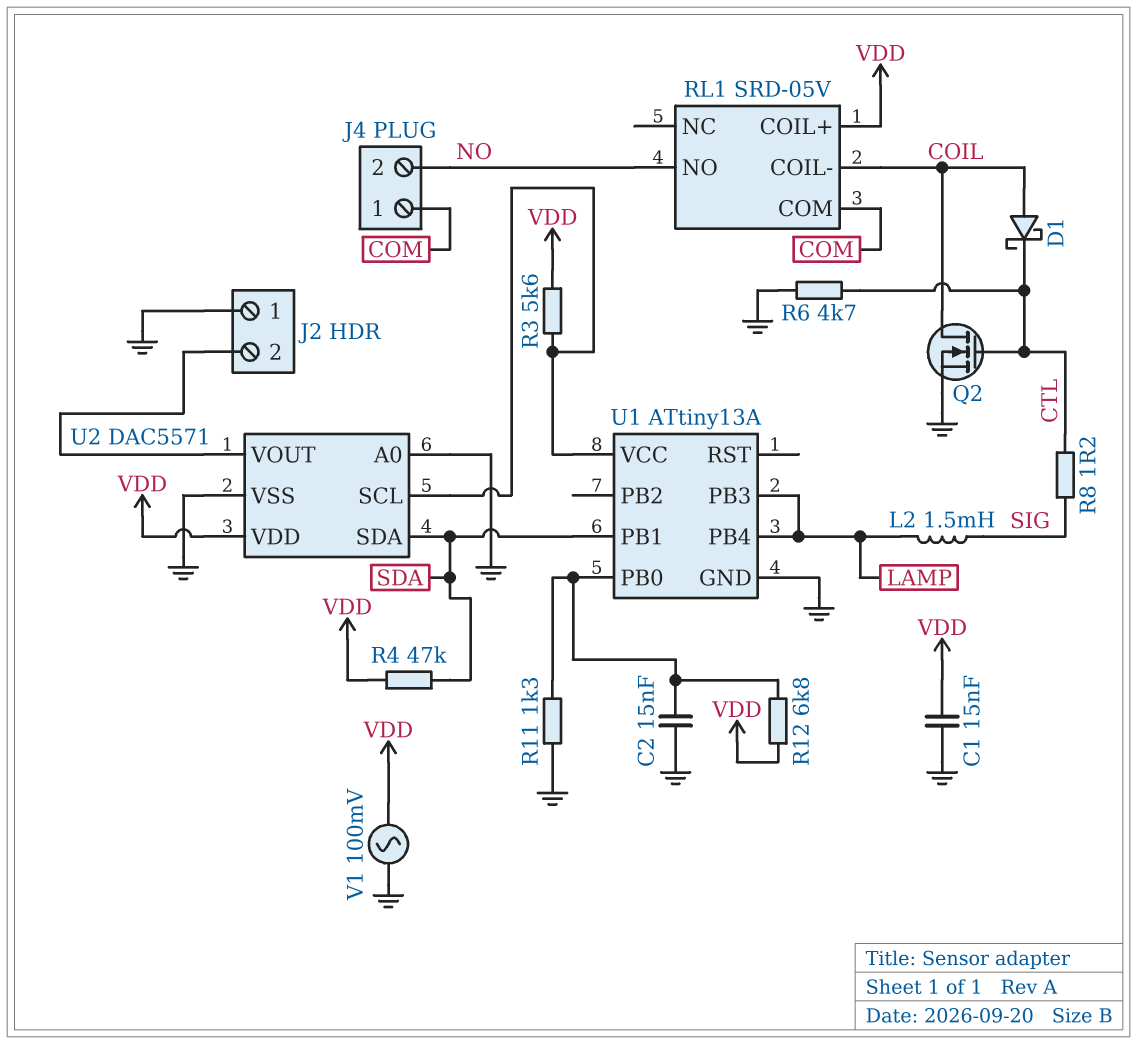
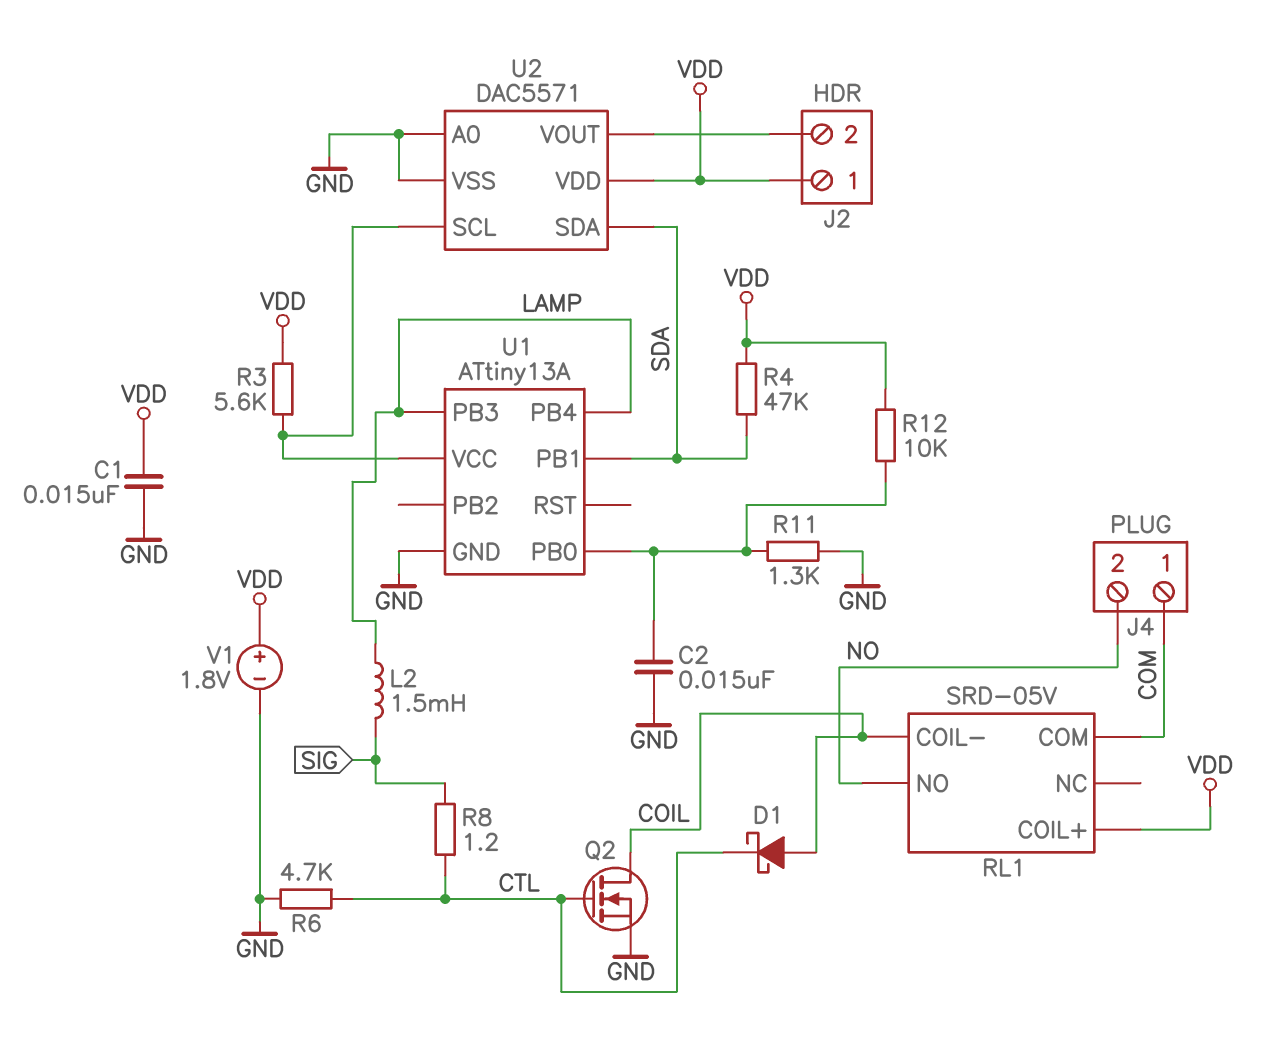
J2 pin 1: GND -> VDD
R12: 6.8k (U1/PB0, VDD) -> 10k (U1/PB0, VDD)
V1: AC 100mV (GND, VDD) -> 1.8V (plus VDD, minus GND)

